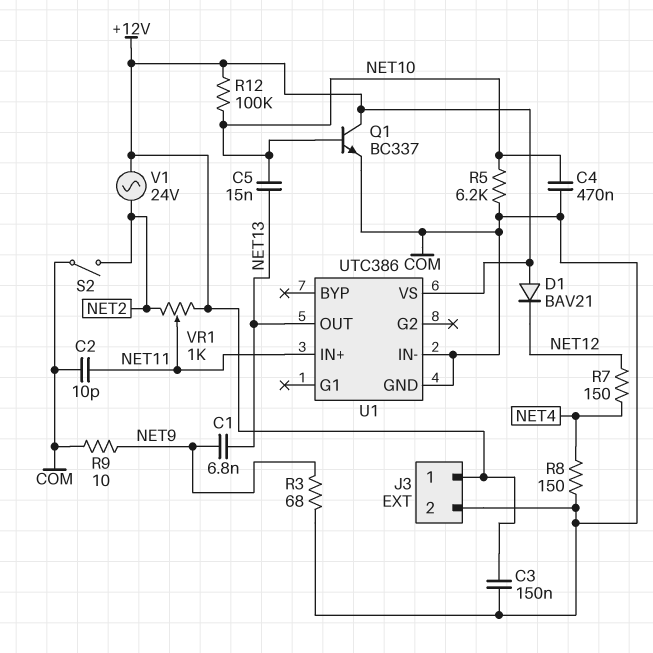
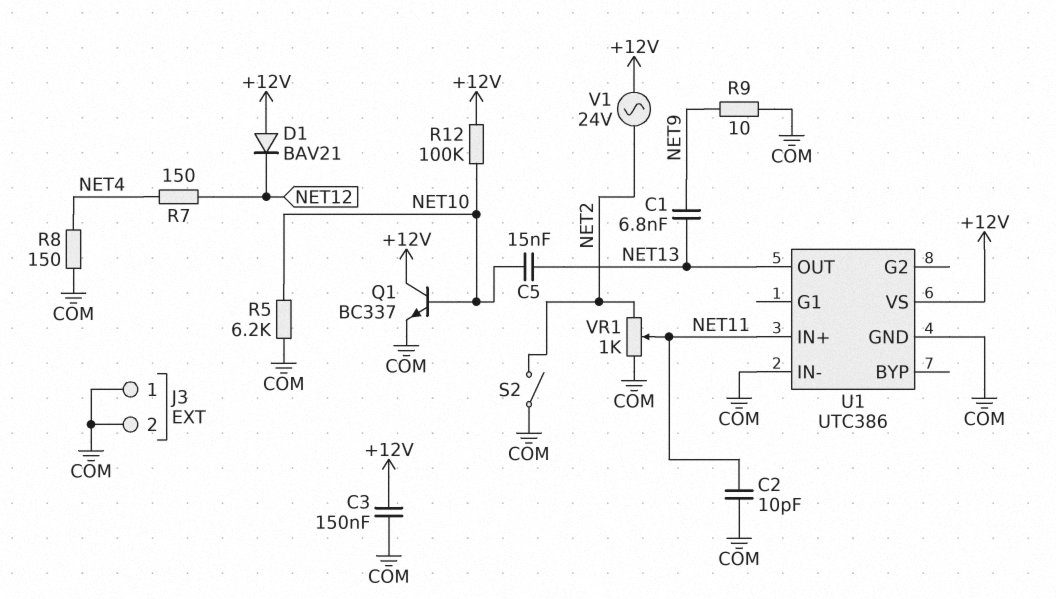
C4: 470nF (COM, NET10) -> none
J3 pin 1: +12V -> COM
R3: 68 (COM, NET9) -> none
VR1: 1k (+12V, NET2, wiper NET11) -> 1k (COM, NET2, wiper NET11)

